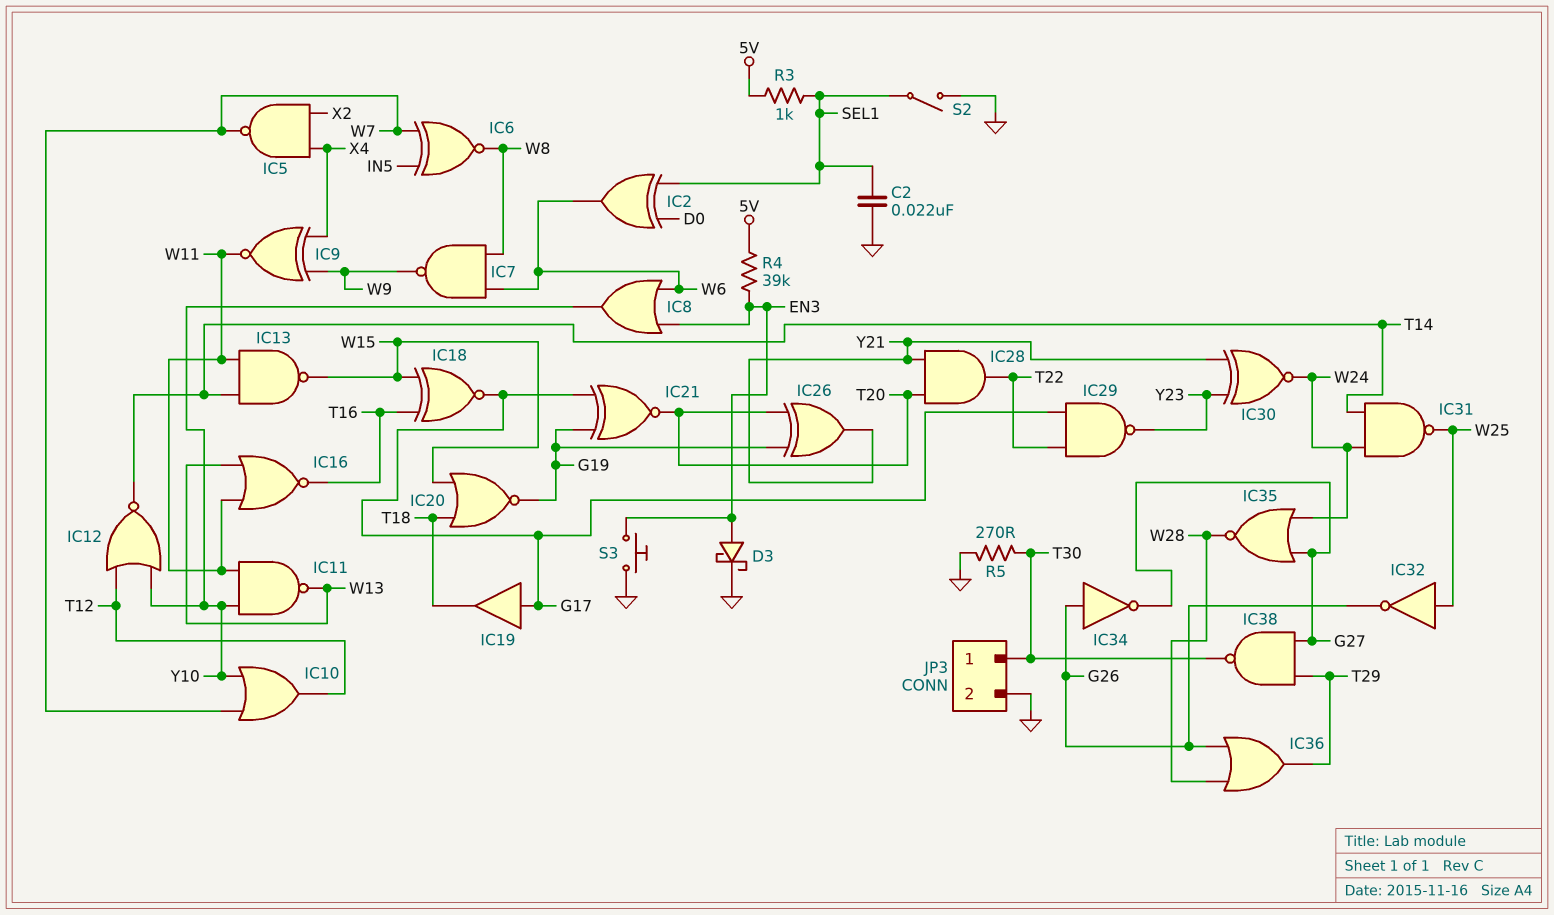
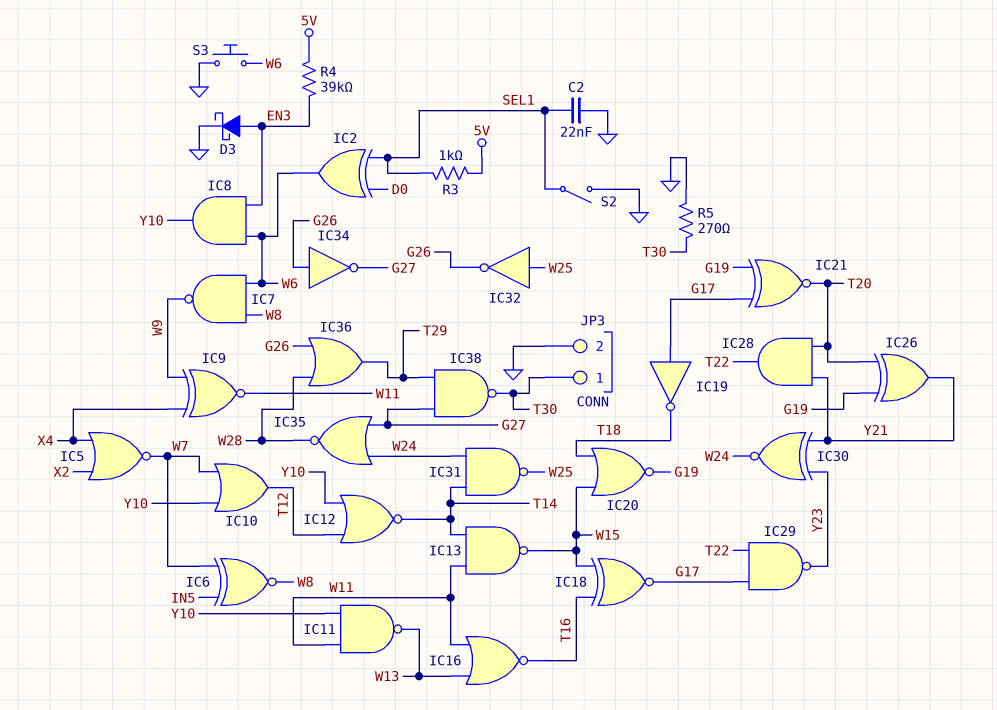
IC5: NAND (in X2, in X4, out W7) -> NOR (in X2, in X4, out W7)
IC8: OR (in EN3, in W6, out Y10) -> AND (in EN3, in W6, out Y10)
IC19: buffer (in G17, out T18) -> NOT (in G17, out T18)
S3: button (EN3, GND) -> button (GND, W6)

